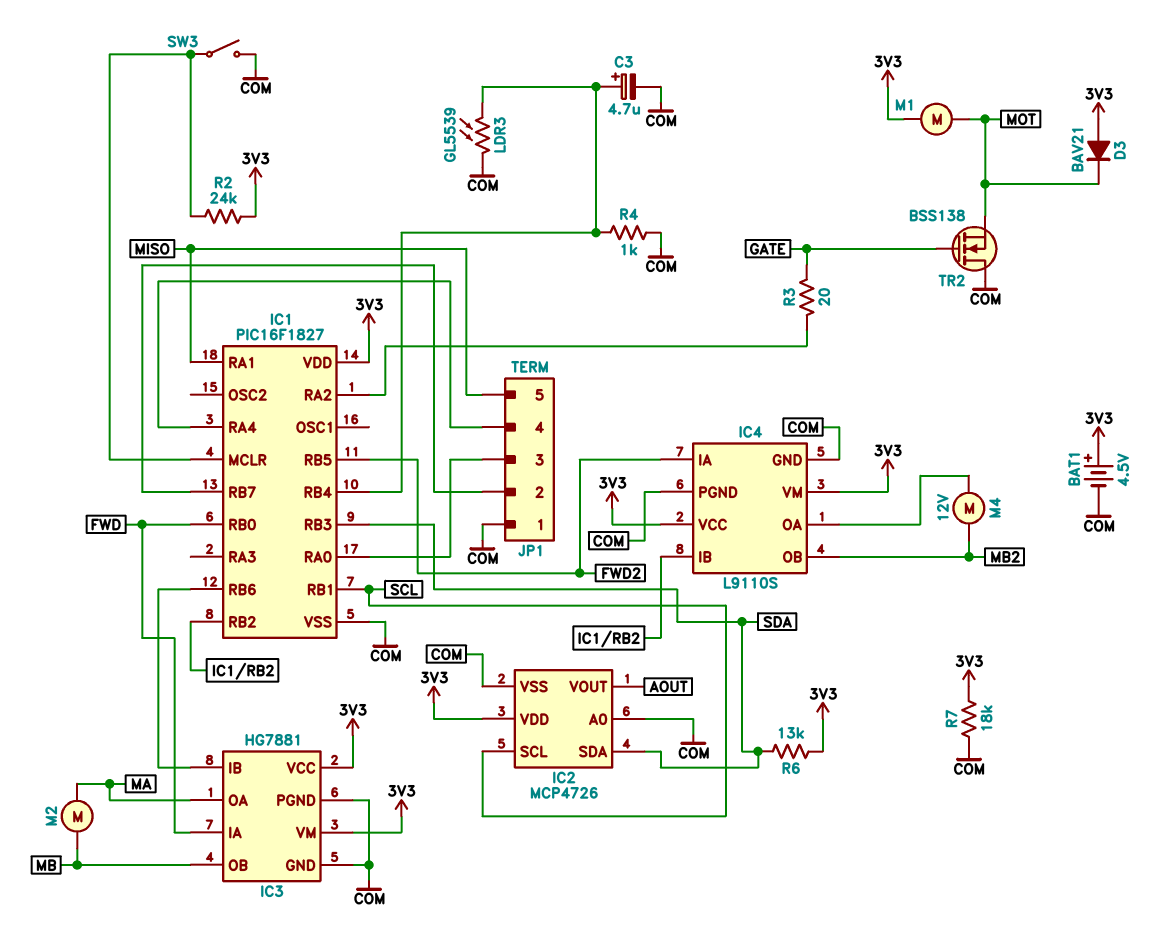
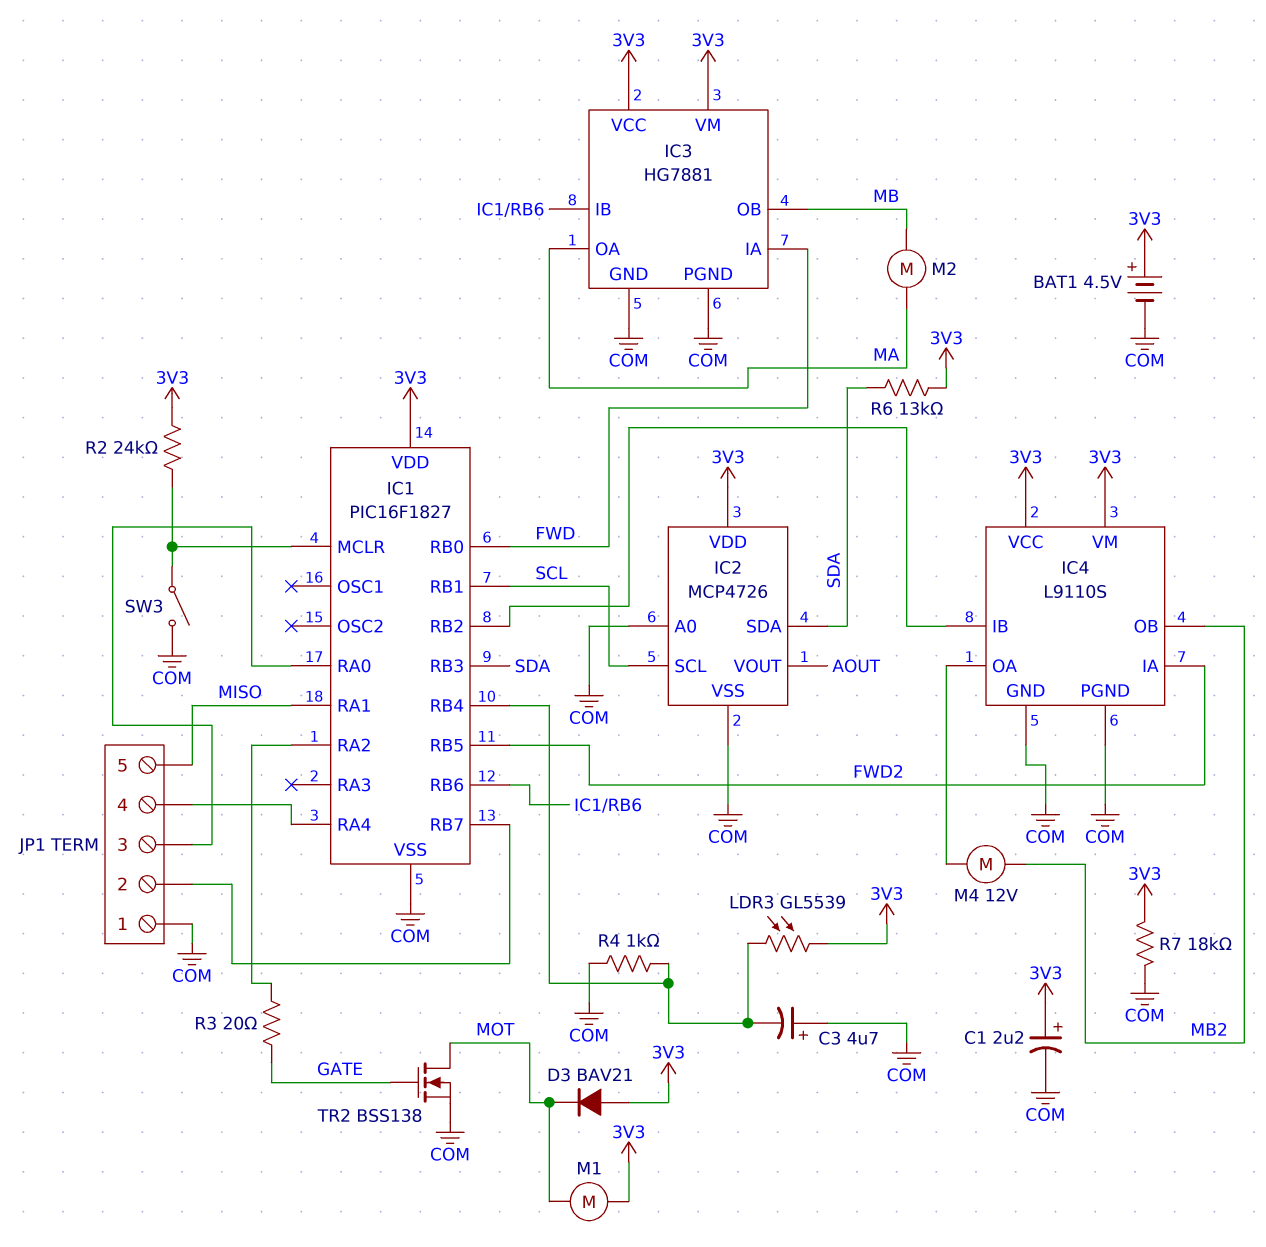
C1: none -> 2.2uF (plus 3V3, minus COM)
C3: 4.7uF (plus IC1/RB4, minus COM) -> 4.7uF (plus COM, minus IC1/RB4)
LDR3: GL5539 (COM, IC1/RB4) -> GL5539 (3V3, IC1/RB4)
TR2: NMOS BSS138 (G GATE, D COM, S MOT) -> NMOS BSS138 (G GATE, D MOT, S COM)

